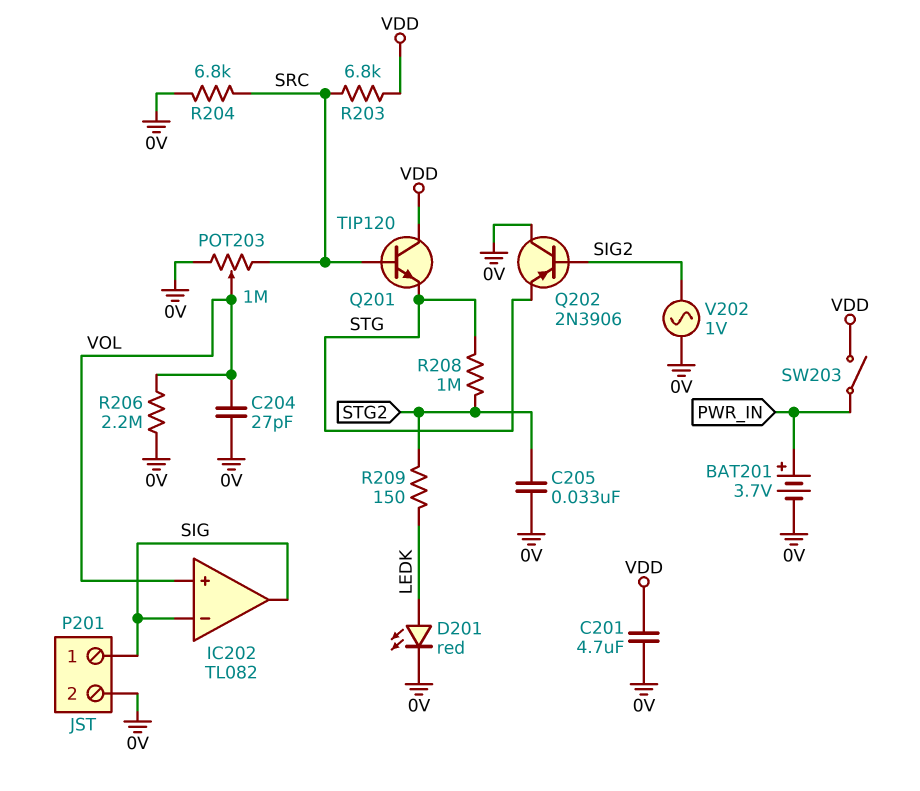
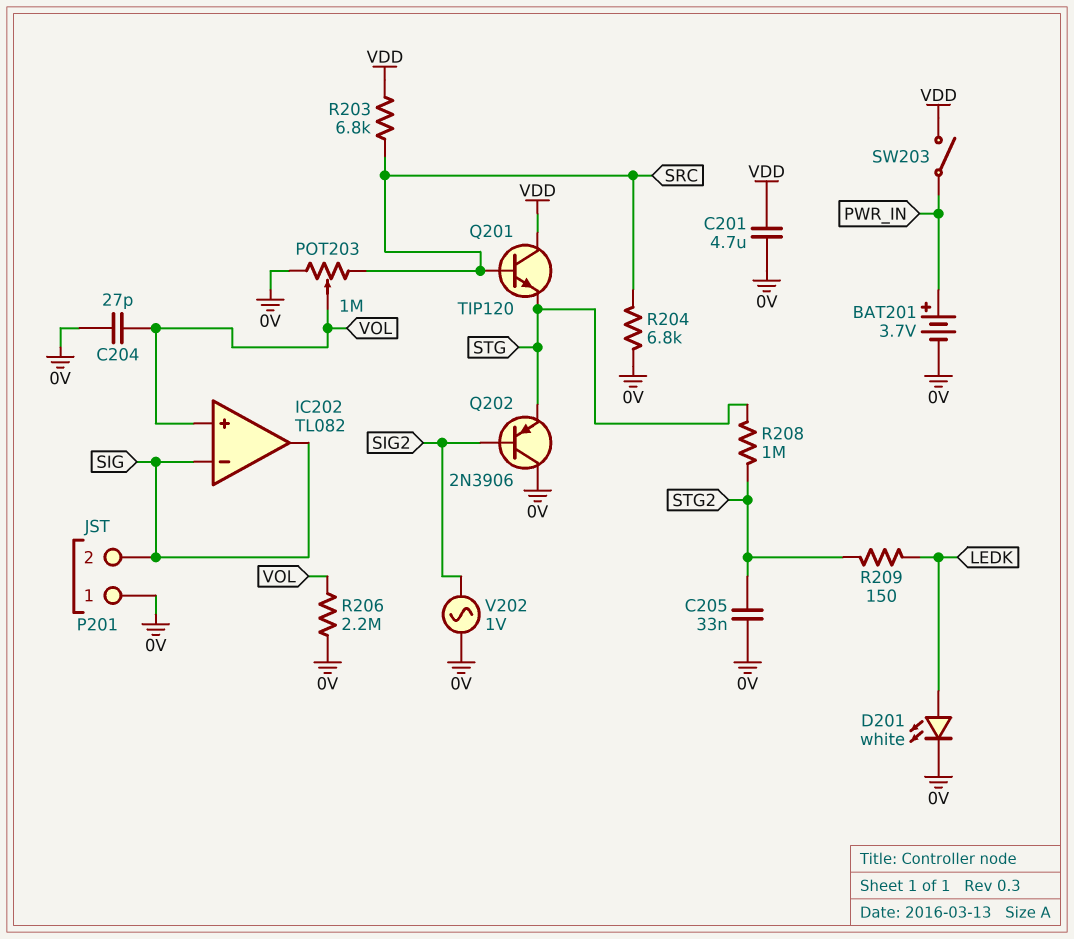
D201: LED red (A LEDK, K 0V) -> LED white (A LEDK, K 0V)
P201 pin 1: SIG -> 0V
P201 pin 2: 0V -> SIG

